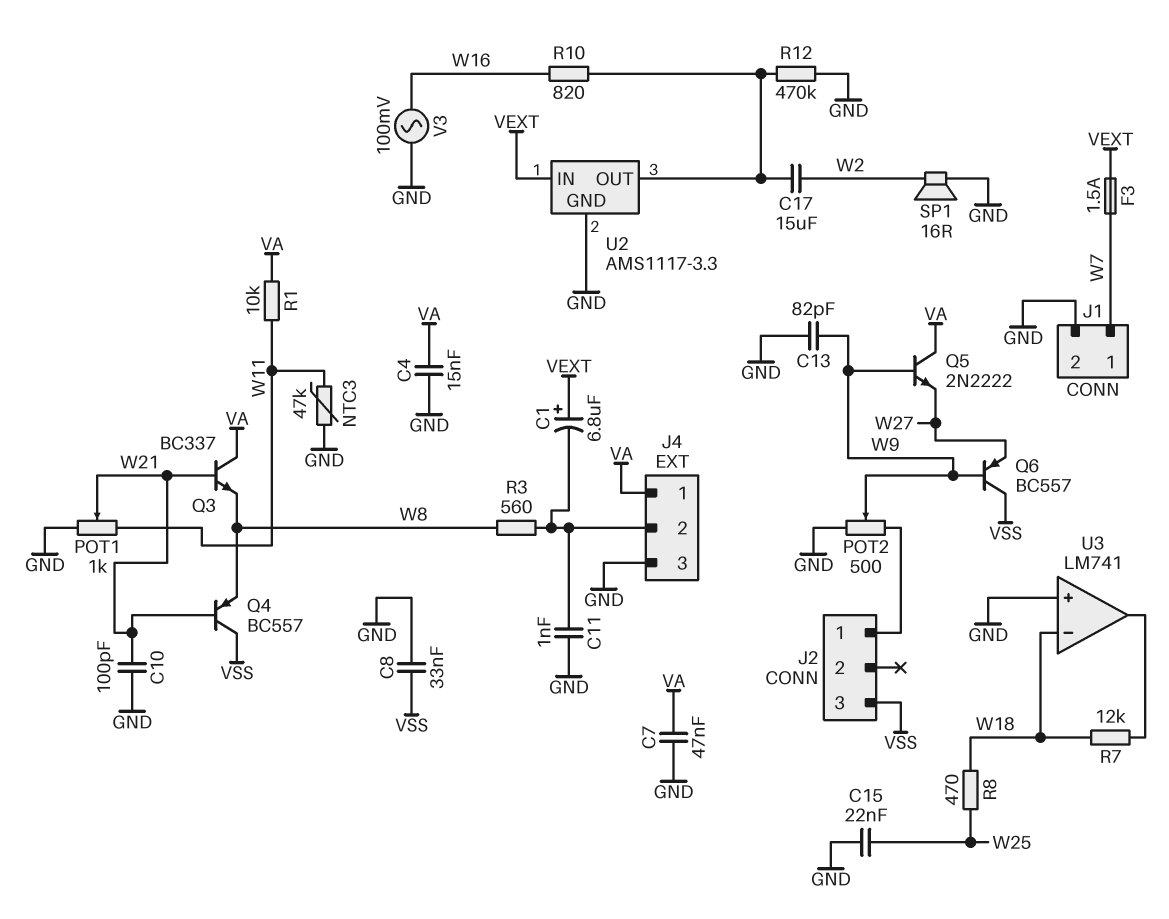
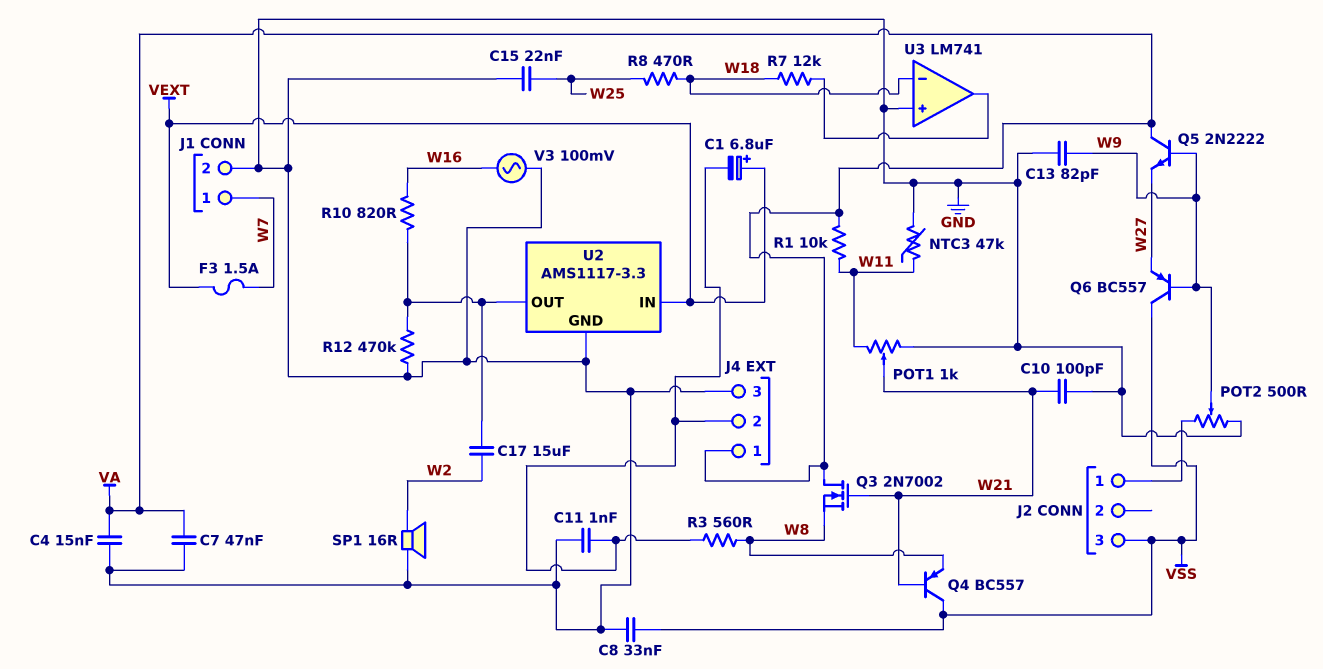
Q3: NPN BC337 (B W21, C VA, E W8) -> NMOS 2N7002 (G W21, D VA, S W8)

